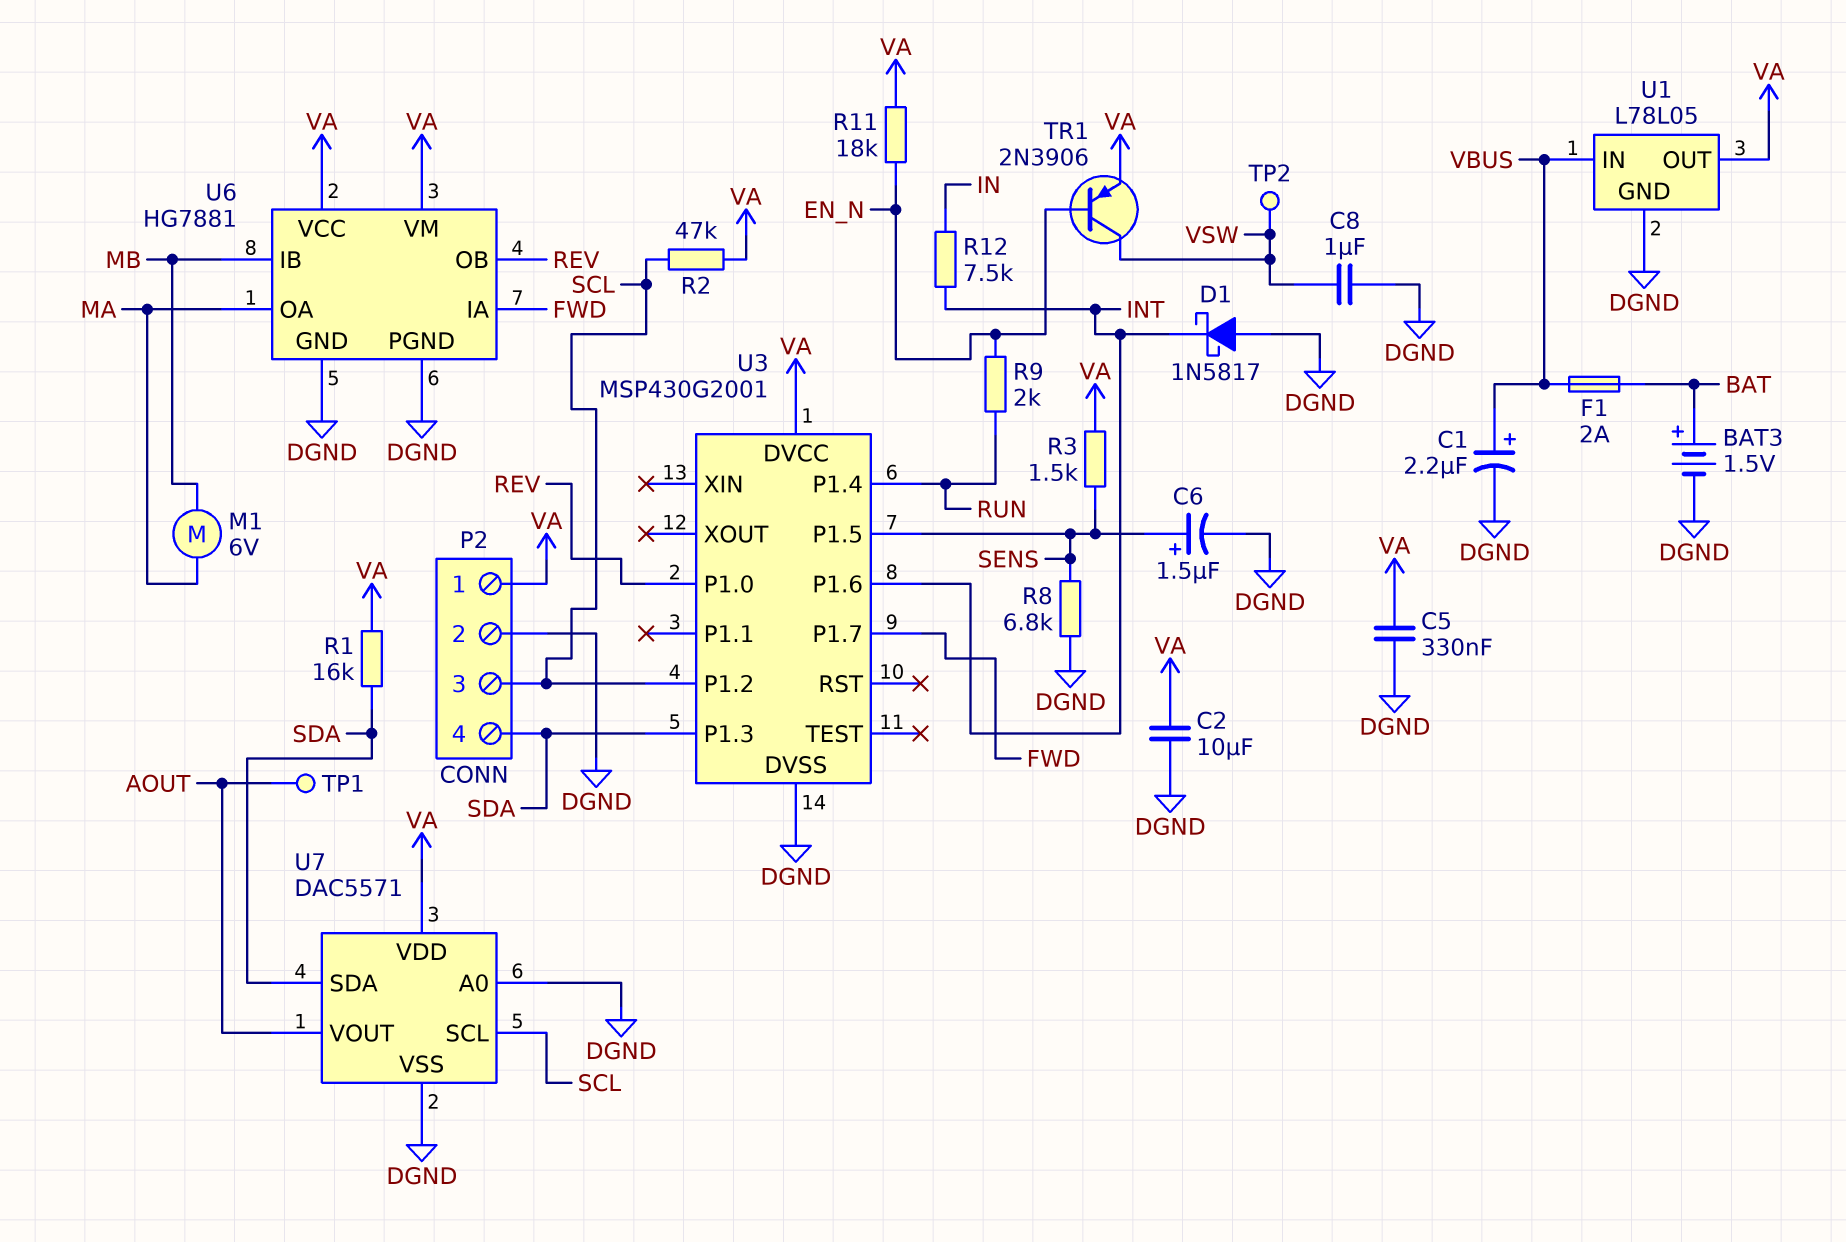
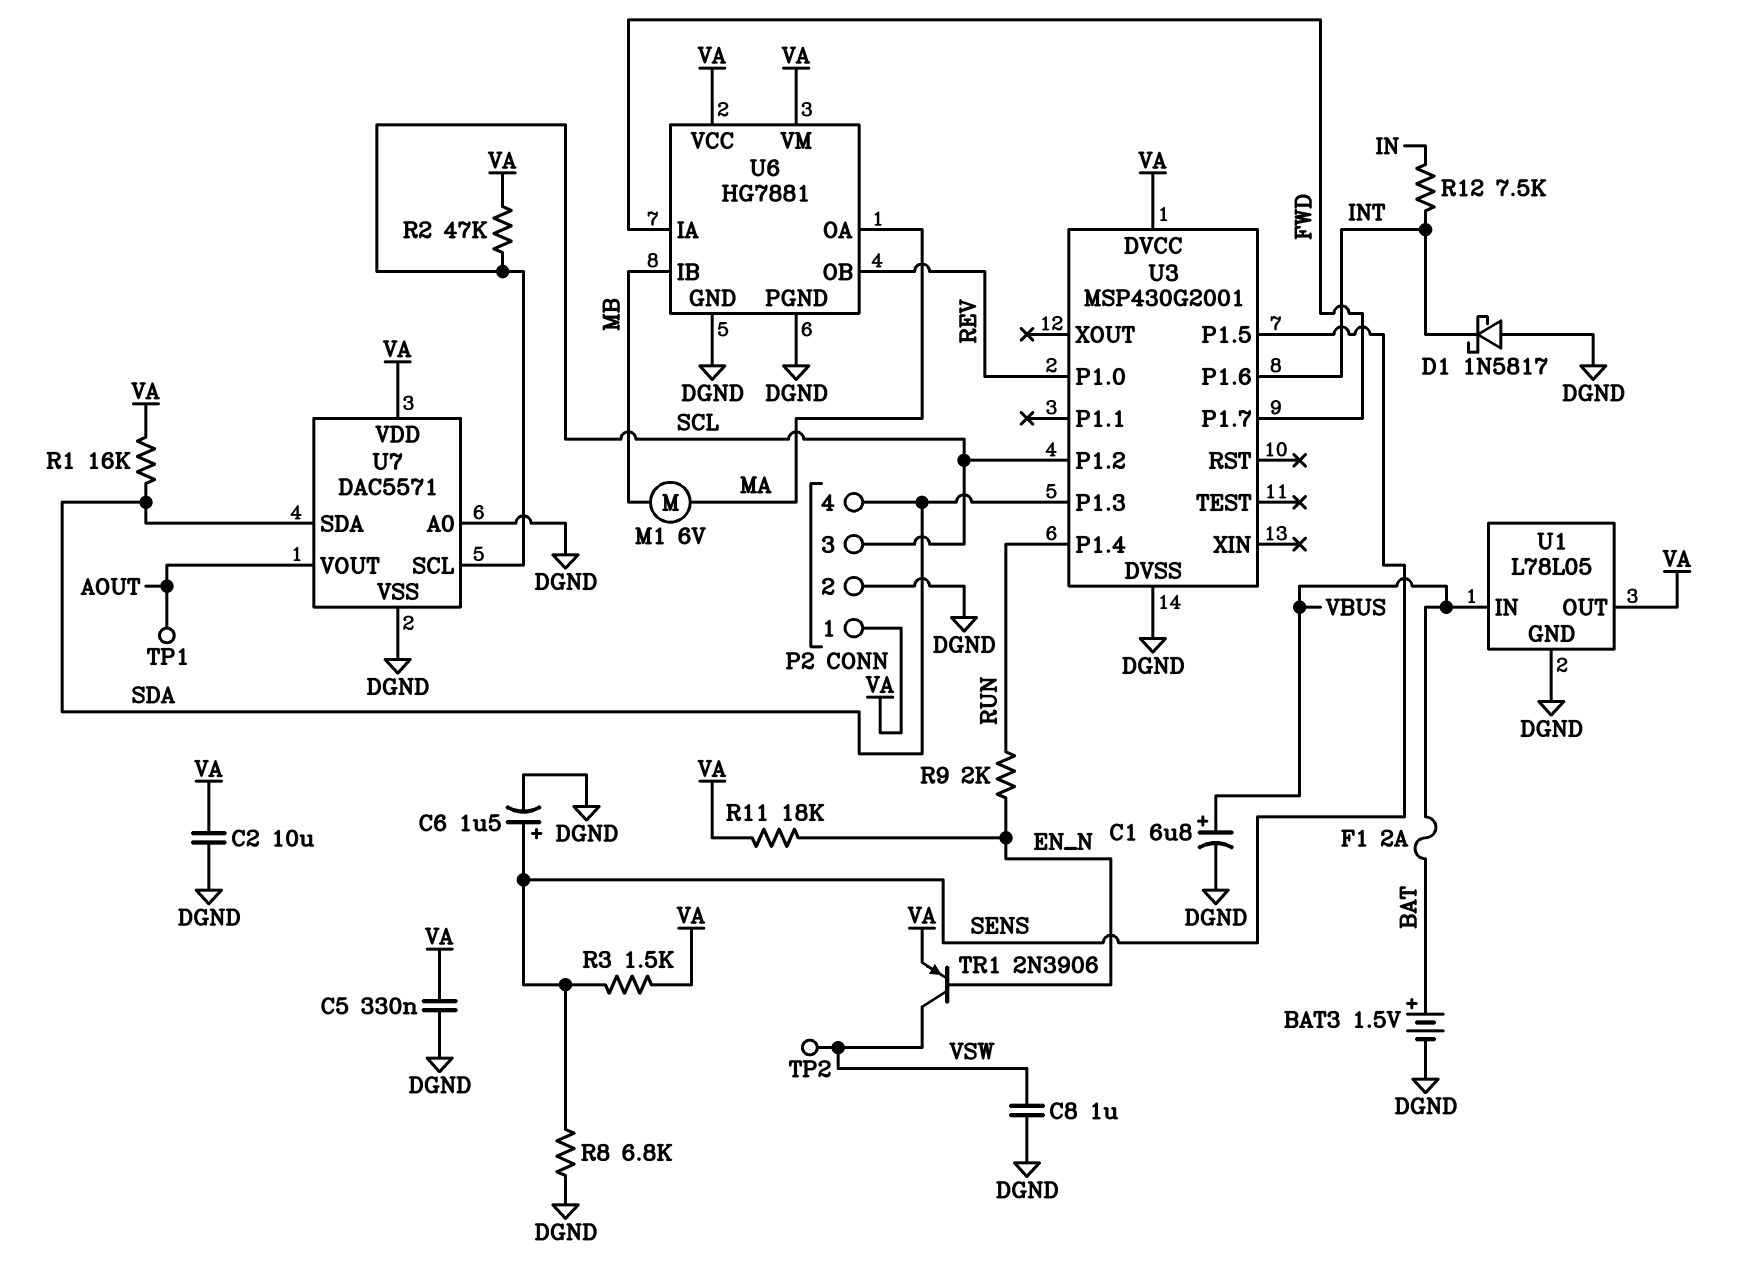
C1: 2.2uF (plus VBUS, minus DGND) -> 6.8uF (plus VBUS, minus DGND)

